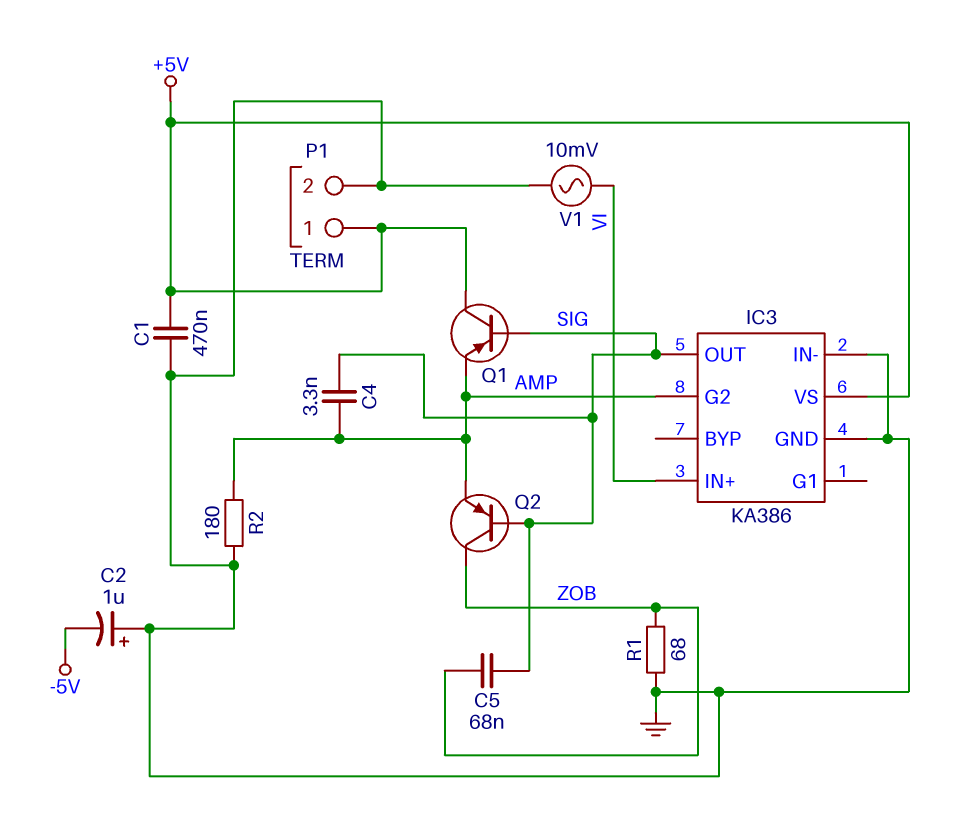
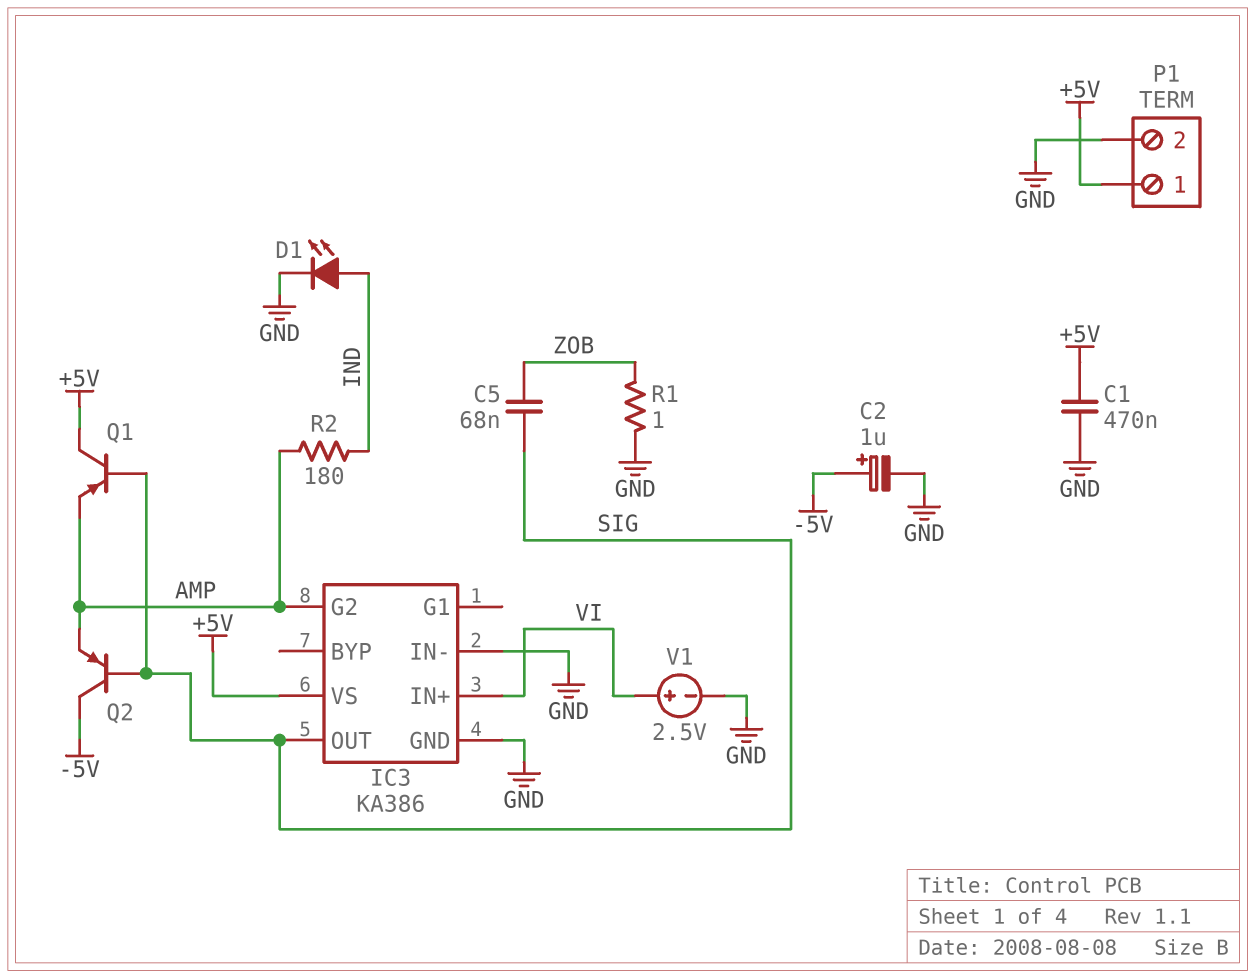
C2: 1uF (plus GND, minus -5V) -> 1uF (plus -5V, minus GND)
C4: 3.3nF (AMP, SIG) -> none
D1: none -> LED (A IND, K GND)
Q2: PNP (B SIG, C ZOB, E AMP) -> PNP (B SIG, C -5V, E AMP)
R1: 68 (GND, ZOB) -> 1 (GND, ZOB)
R2: 180 (AMP, GND) -> 180 (AMP, IND)
V1: AC 10mV (GND, VI) -> 2.5V (plus VI, minus GND)

